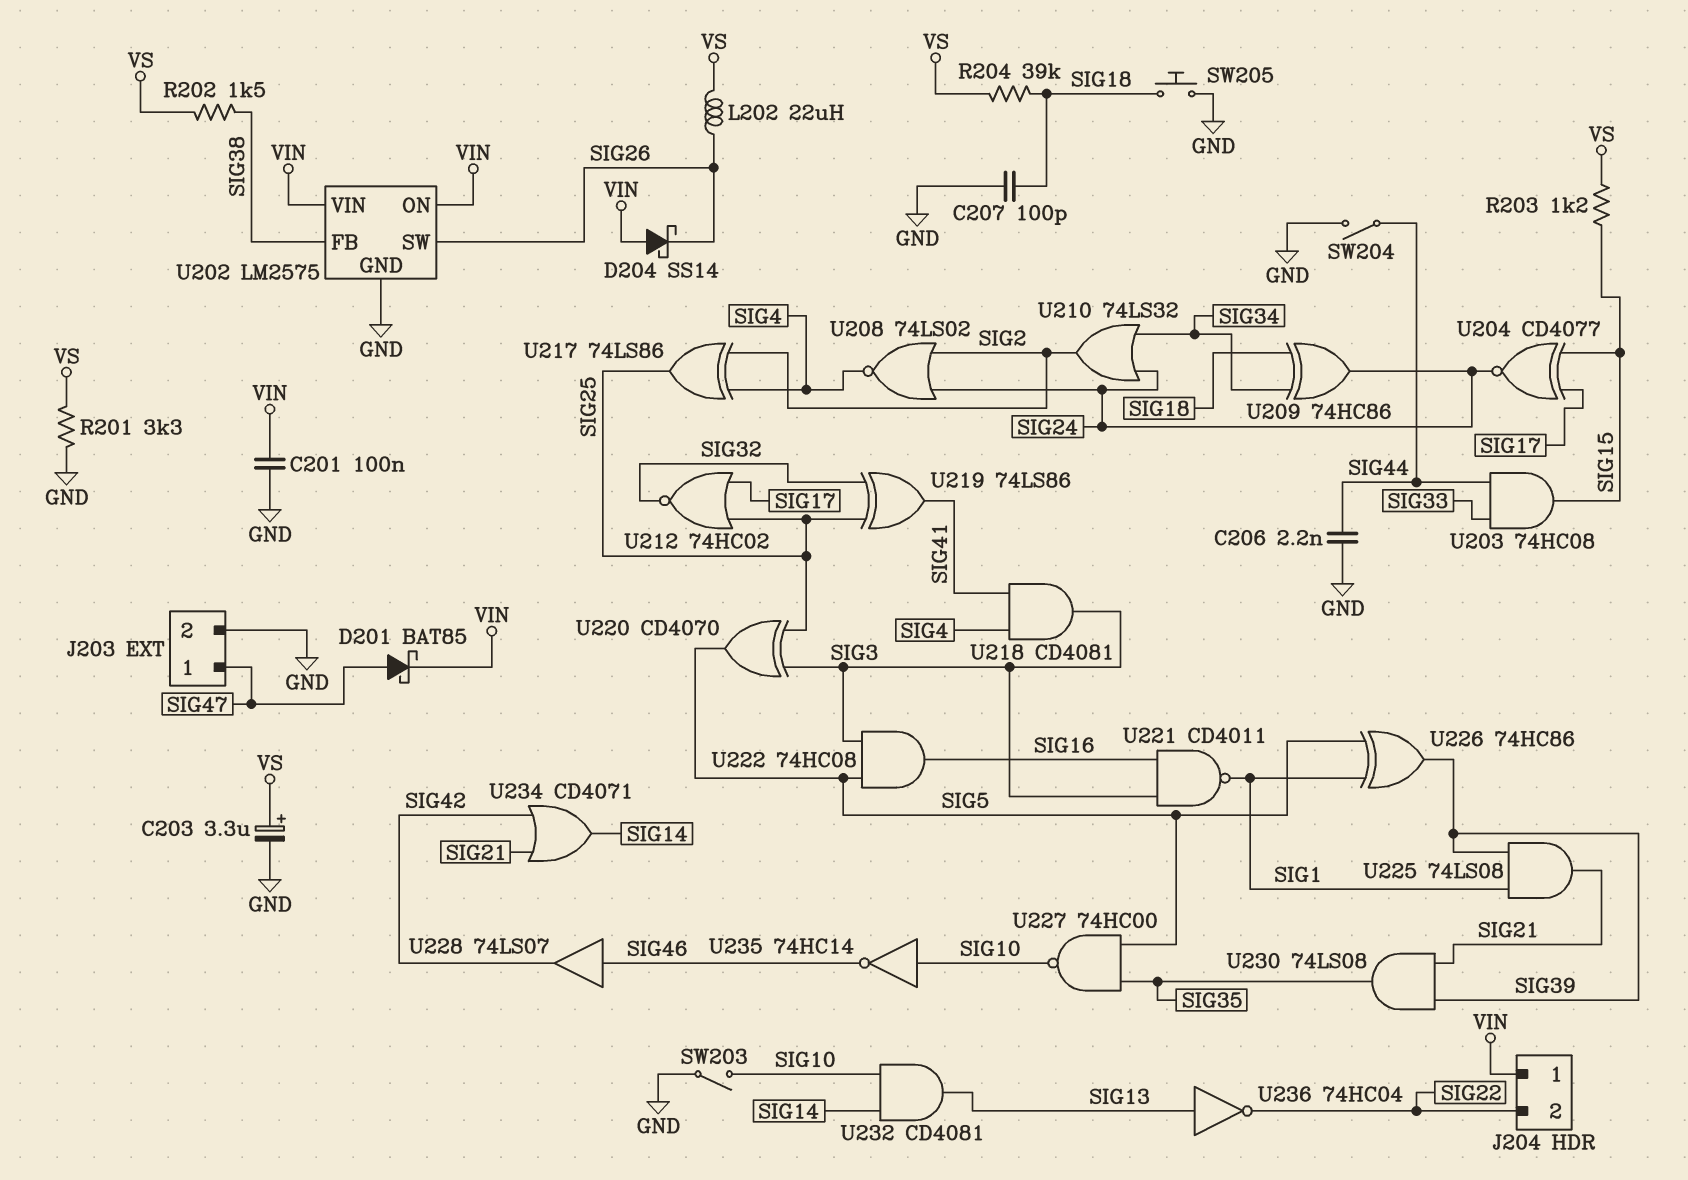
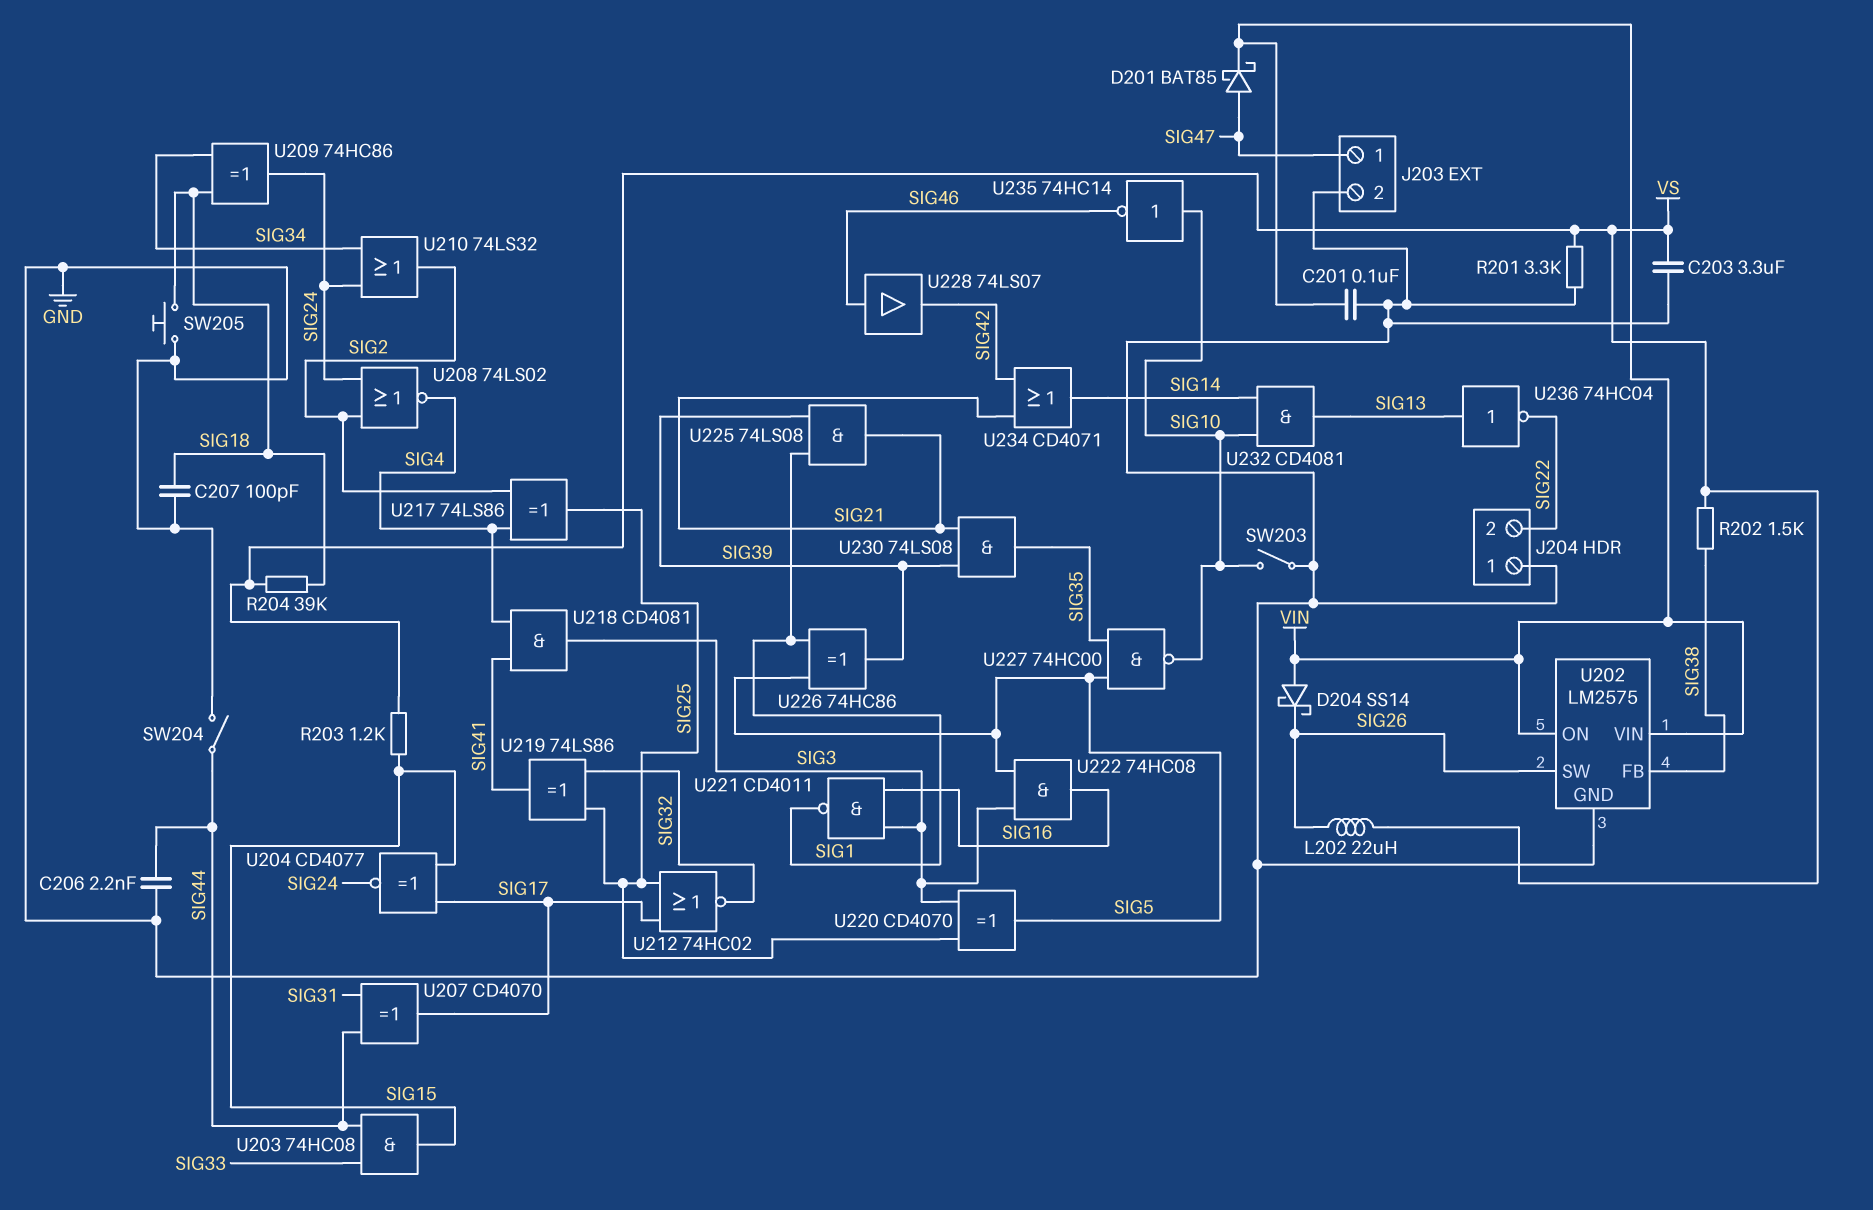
C203: 3.3uF (plus VS, minus GND) -> 3.3uF (GND, VS)
J204 pin 1: VIN -> GND
U207: none -> XOR CD4070 (in SIG31, in SIG44, out SIG17)

